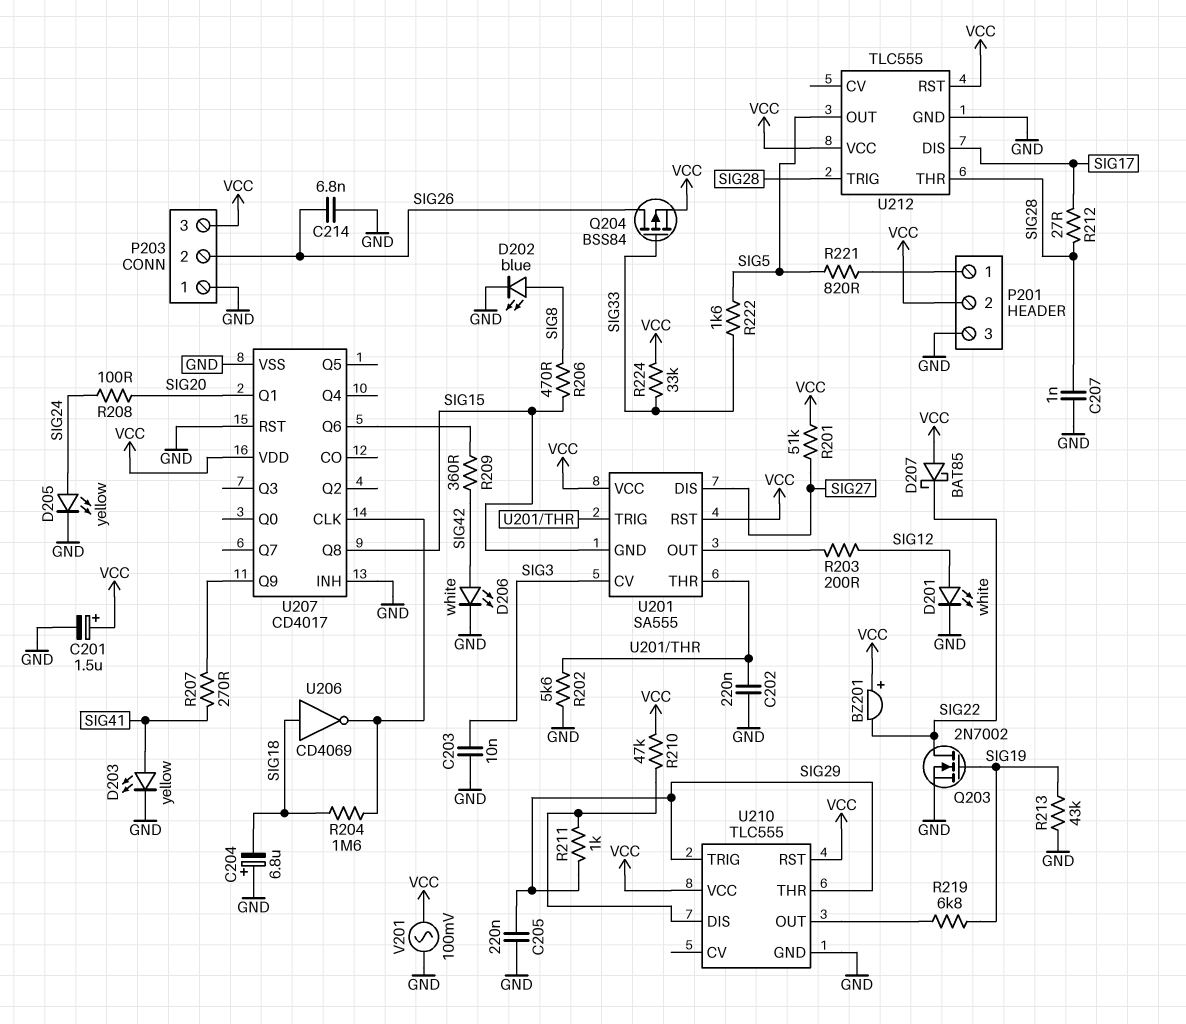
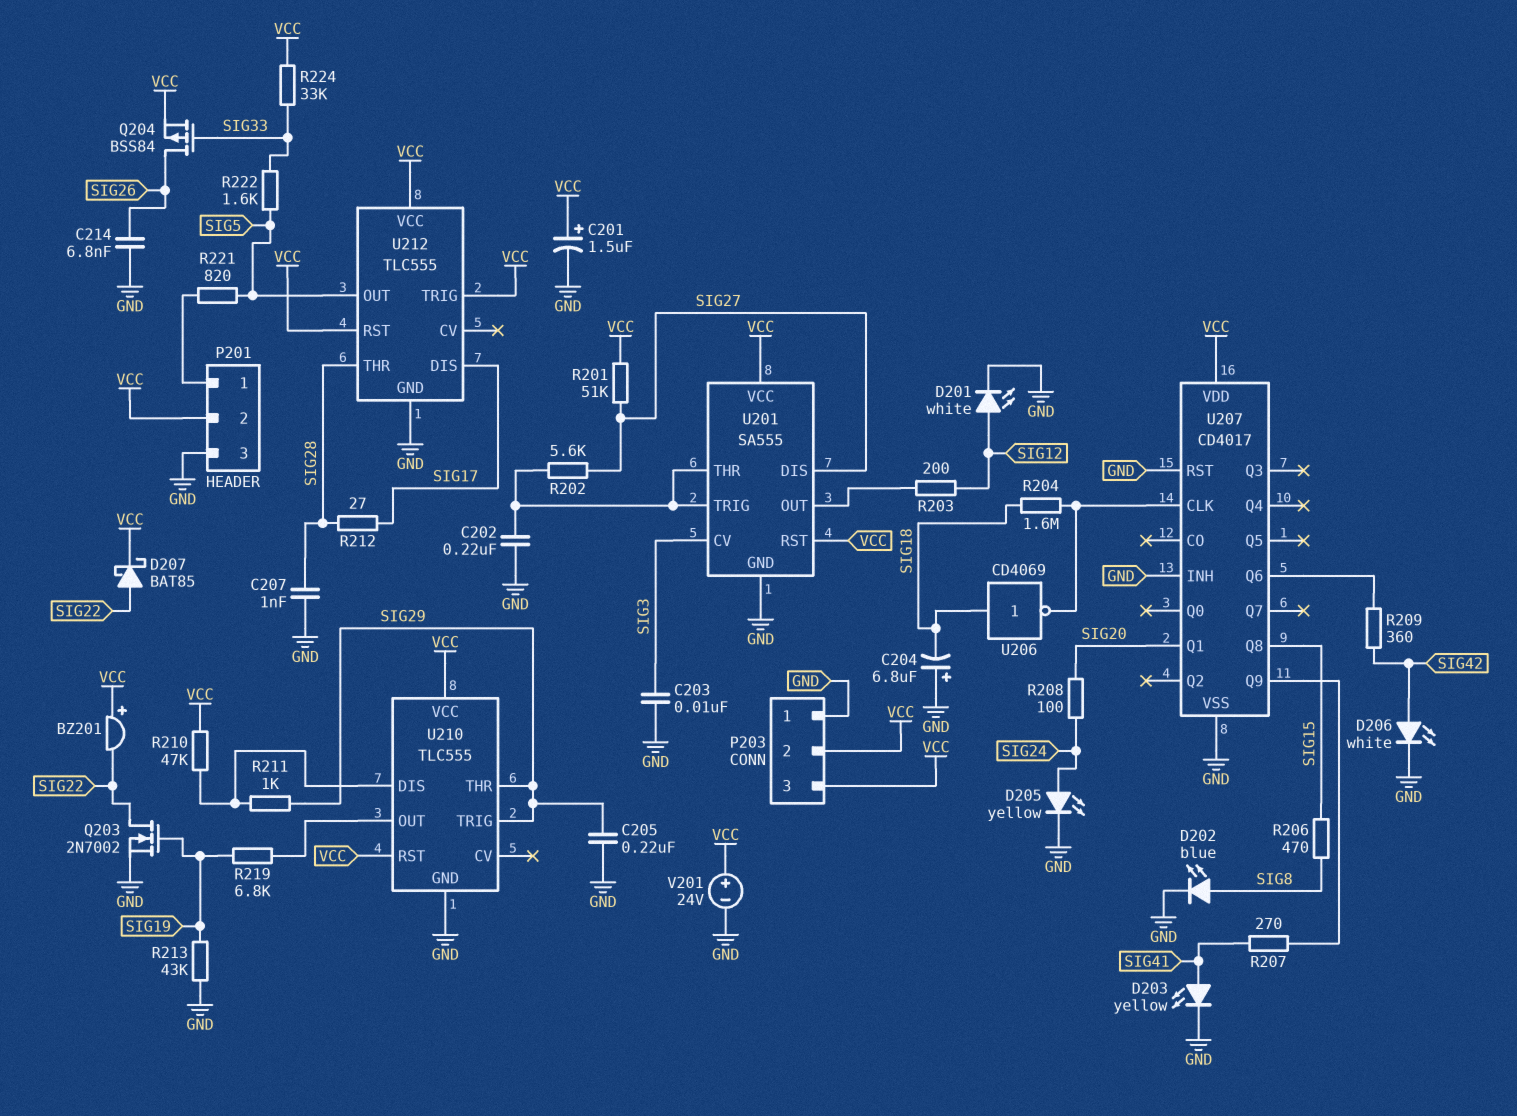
D207: schottky BAT85 (A VCC, K SIG22) -> schottky BAT85 (A SIG22, K VCC)
P203 pin 2: SIG26 -> VCC
R202: 5.6k (GND, U201/THR) -> 5.6k (SIG27, U201/THR)
U201 pin GND: SIG15 -> GND
U212 pin TRIG: SIG28 -> VCC
V201: AC 100mV (GND, VCC) -> 24V (plus VCC, minus GND)

